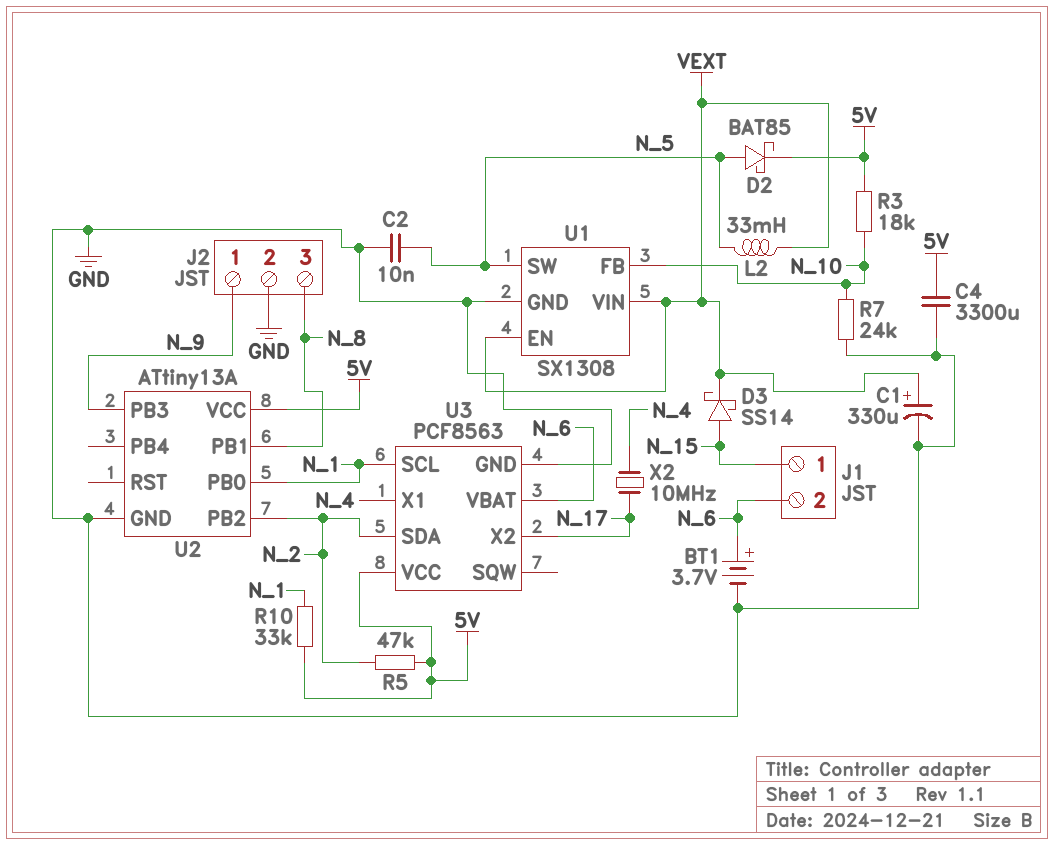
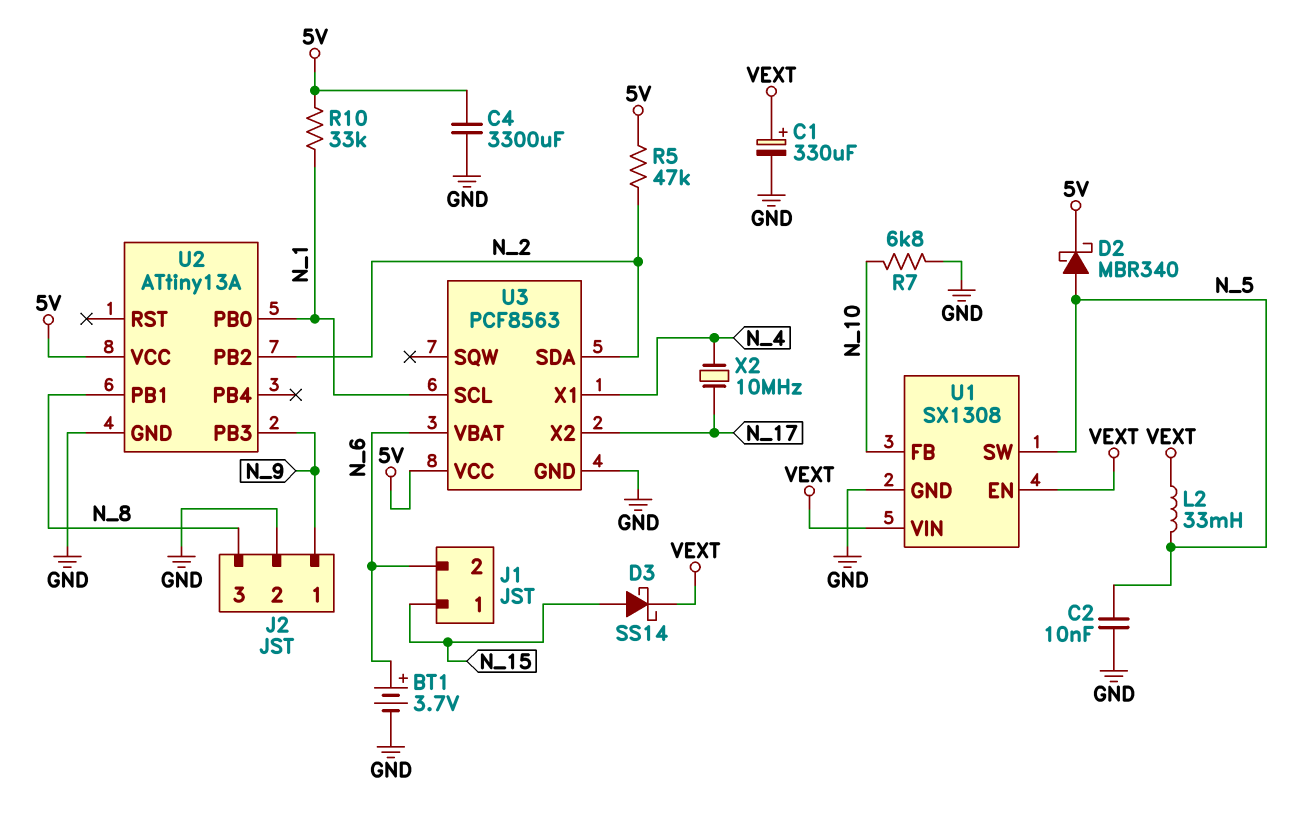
D2: schottky BAT85 (A N_5, K 5V) -> schottky MBR340 (A N_5, K 5V)
R3: 18k (5V, N_10) -> none
R7: 24k (GND, N_10) -> 6.8k (GND, N_10)

